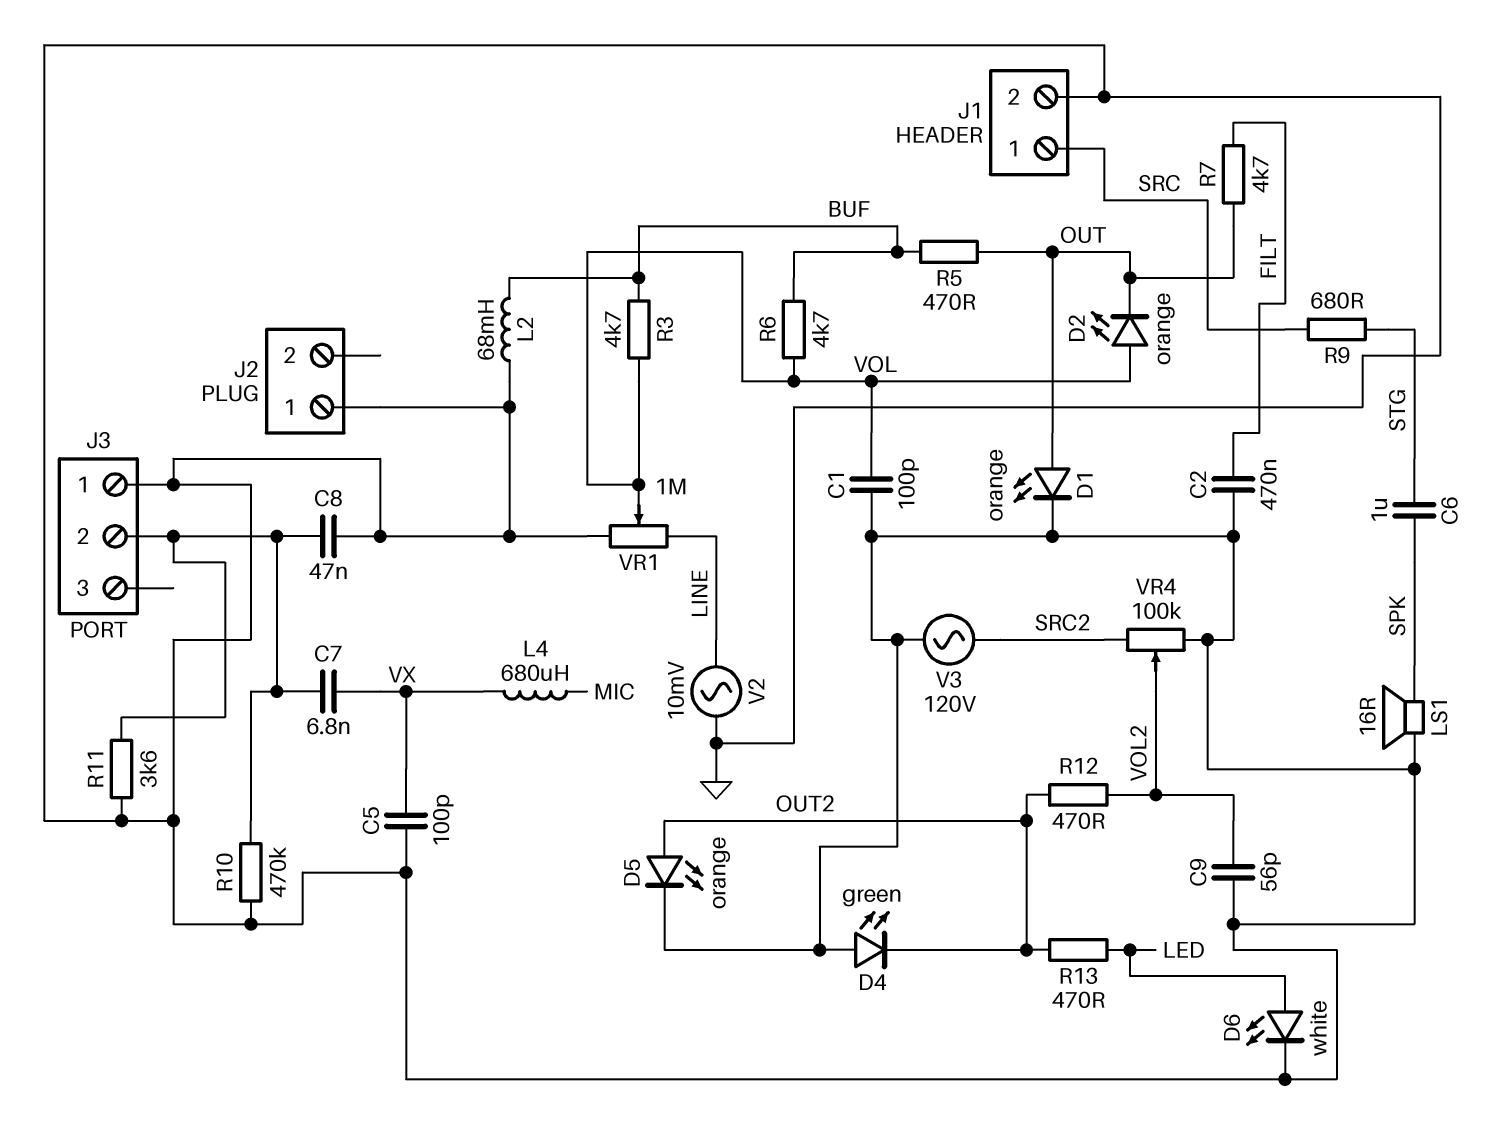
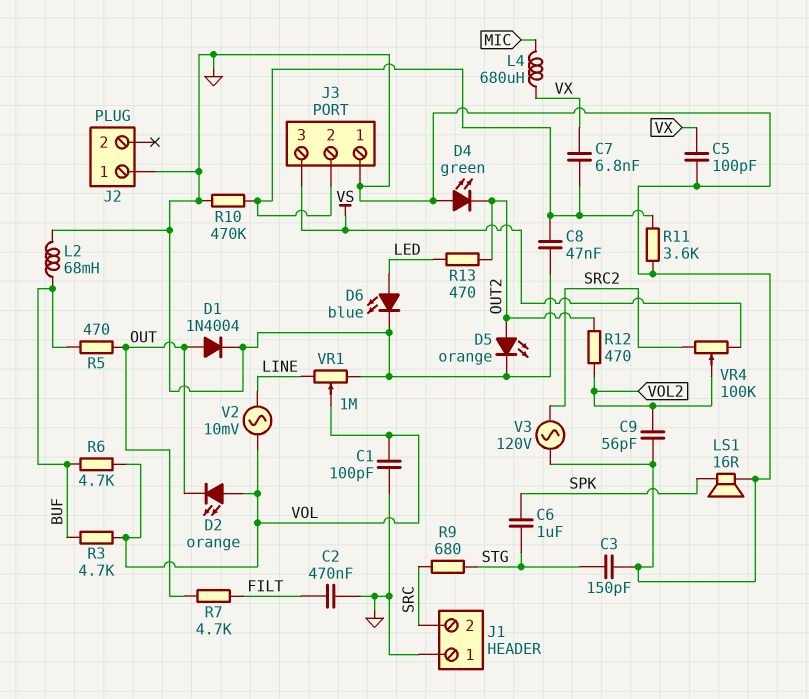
C3: none -> 150pF (GND, STG)
D1: LED orange (A OUT, K GND) -> diode 1N4004 (A OUT, K GND)
D6: LED white (A LED, K GND) -> LED blue (A LED, K GND)
J1 pin 1: SRC -> GND
J1 pin 2: GND -> SRC
J3 pin 3: none -> VS
V2: AC 10mV (GND, LINE) -> AC 10mV (LINE, VOL)
VR4: 100k (GND, SRC2, wiper VOL2) -> 100k (SRC2, VS, wiper VOL2)

